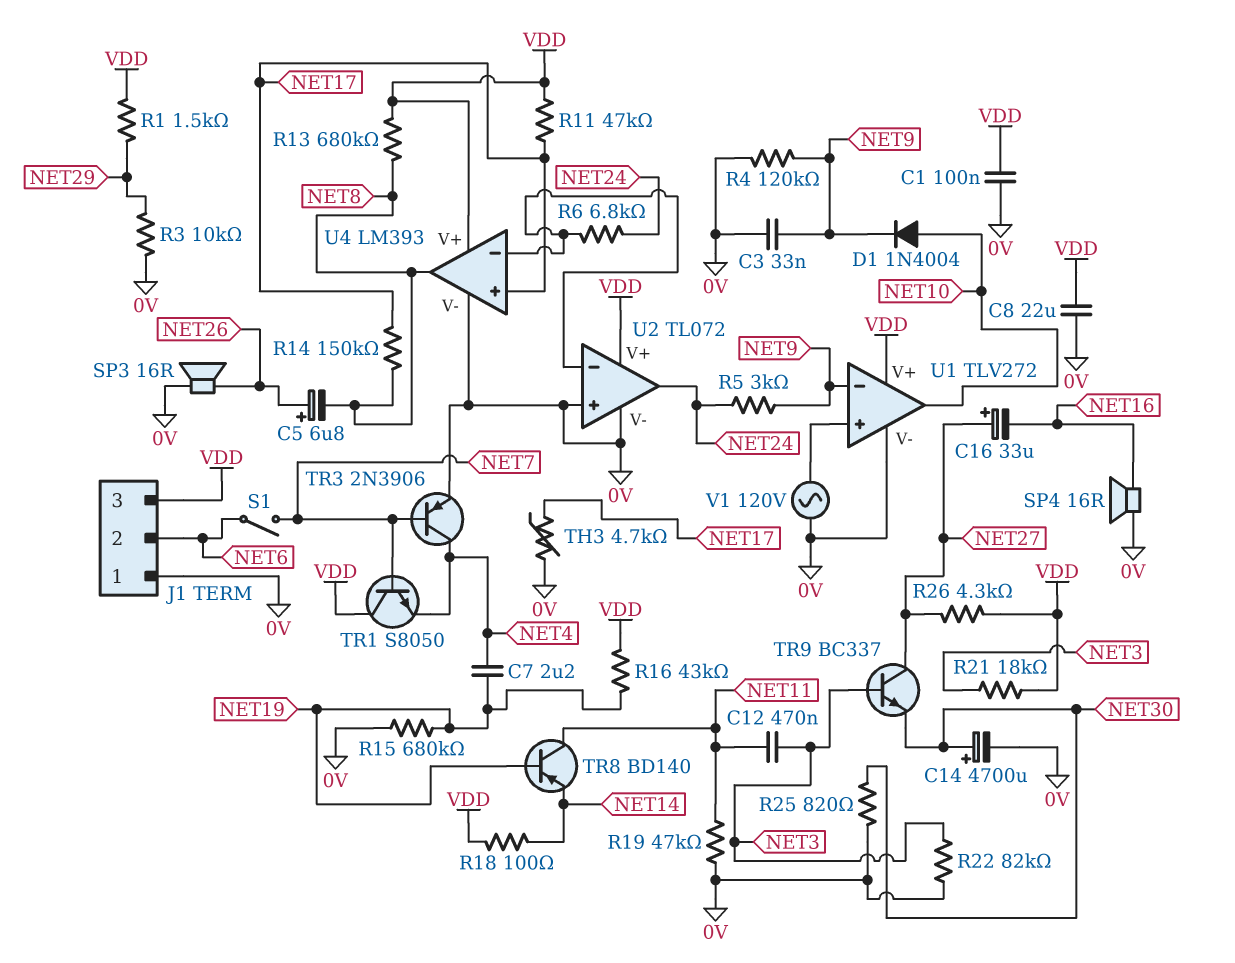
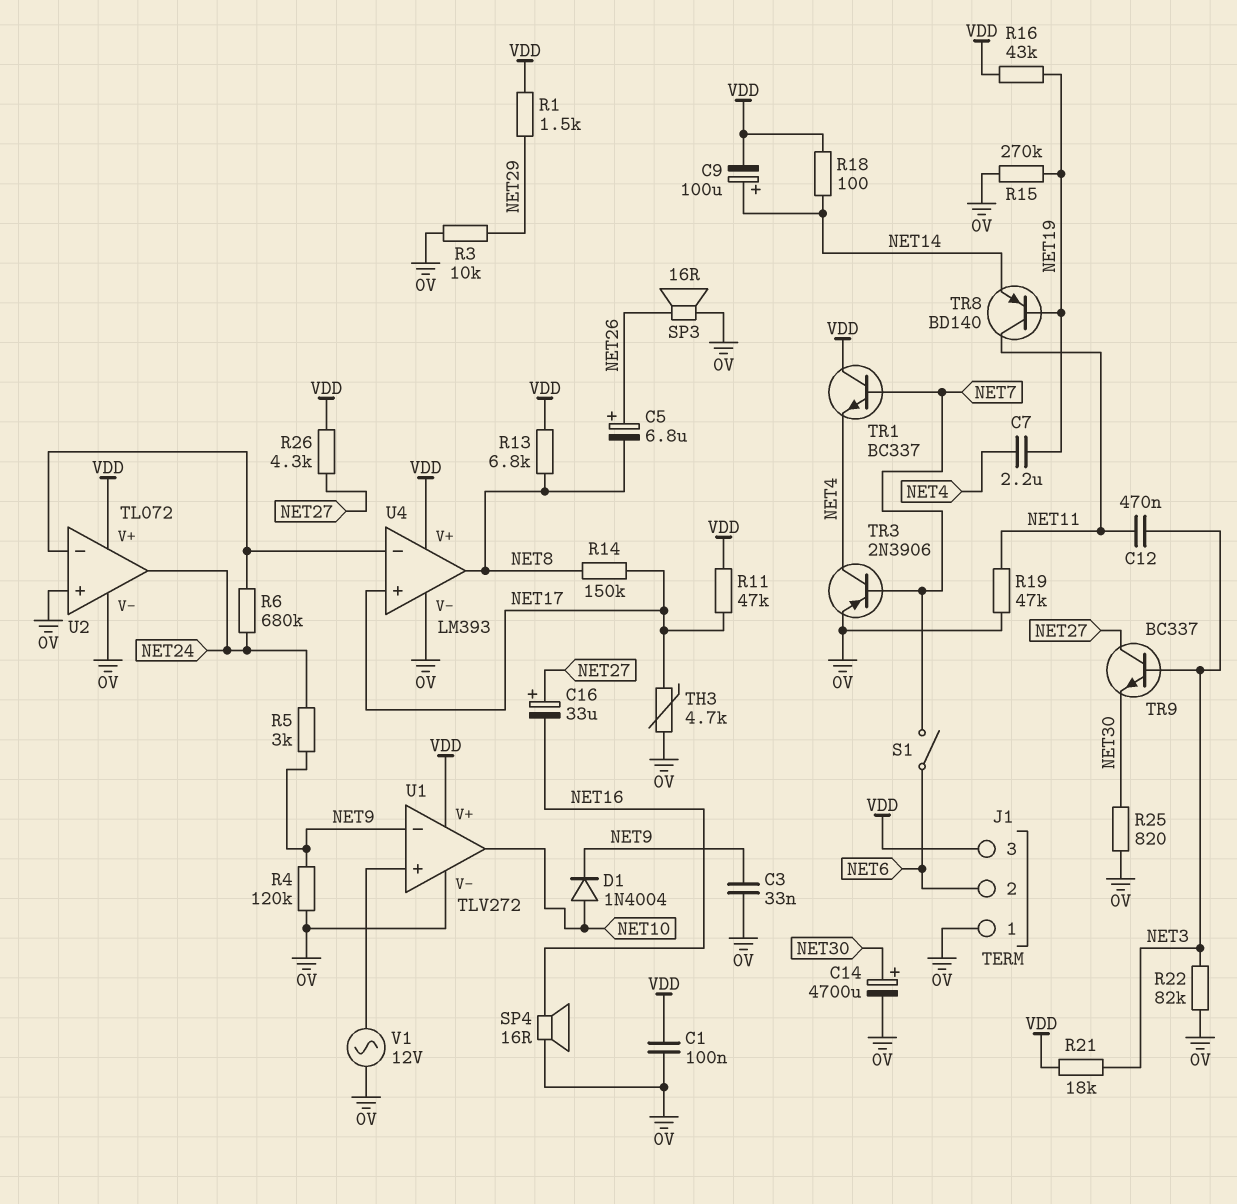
C8: 22uF (0V, VDD) -> none
C9: none -> 100uF (plus NET14, minus VDD)
R6: 6.8k (NET24, U2/in-) -> 680k (NET24, U2/in-)
R13: 680k (NET8, VDD) -> 6.8k (NET8, VDD)
R15: 680k (0V, NET19) -> 270k (0V, NET19)
TR1: NPN S8050 (B NET7, C VDD, E NET4) -> NPN BC337 (B NET7, C VDD, E NET4)
V1: AC 120V (0V, U1/in+) -> AC 12V (0V, U1/in+)

